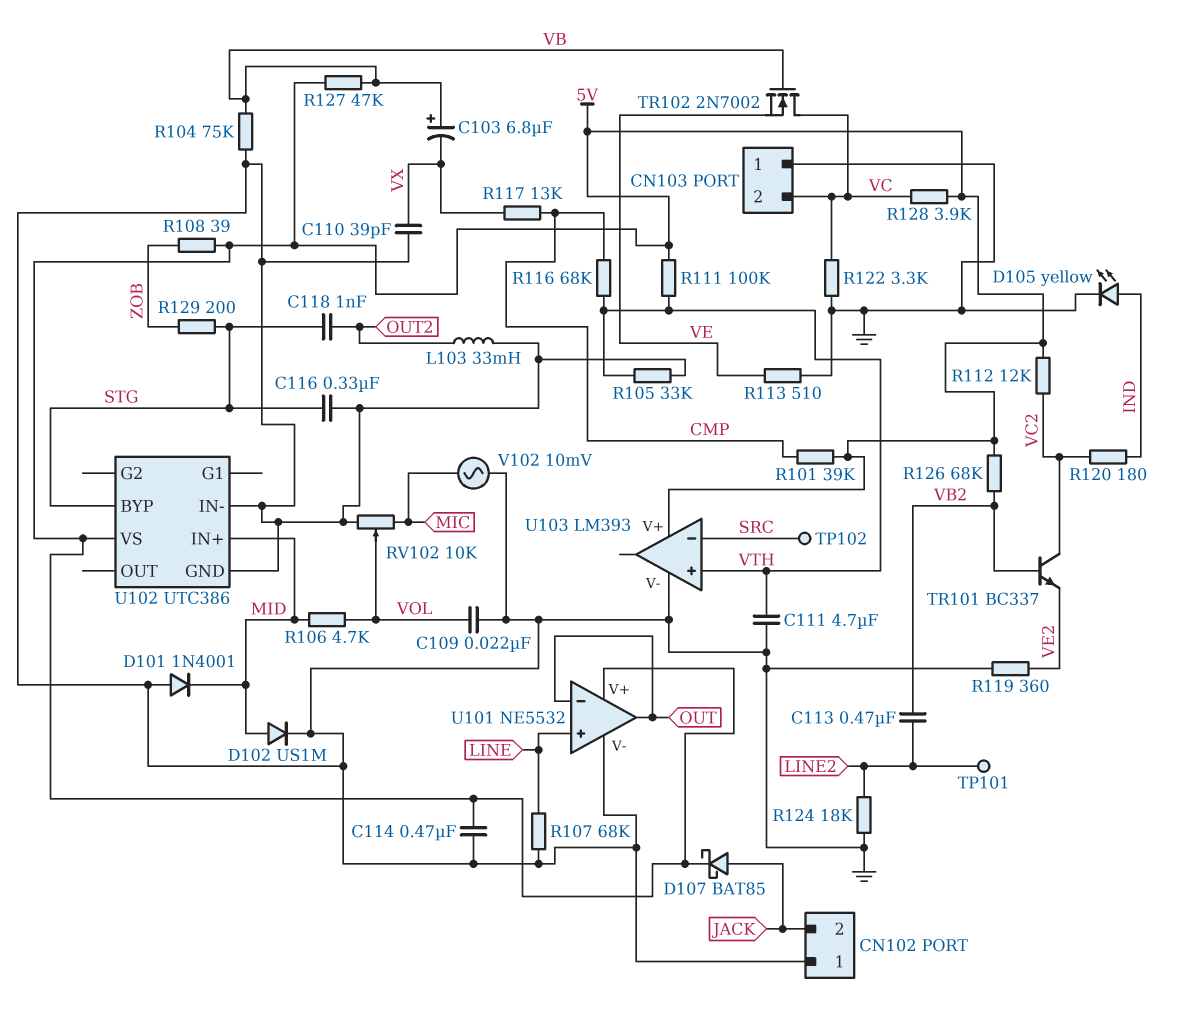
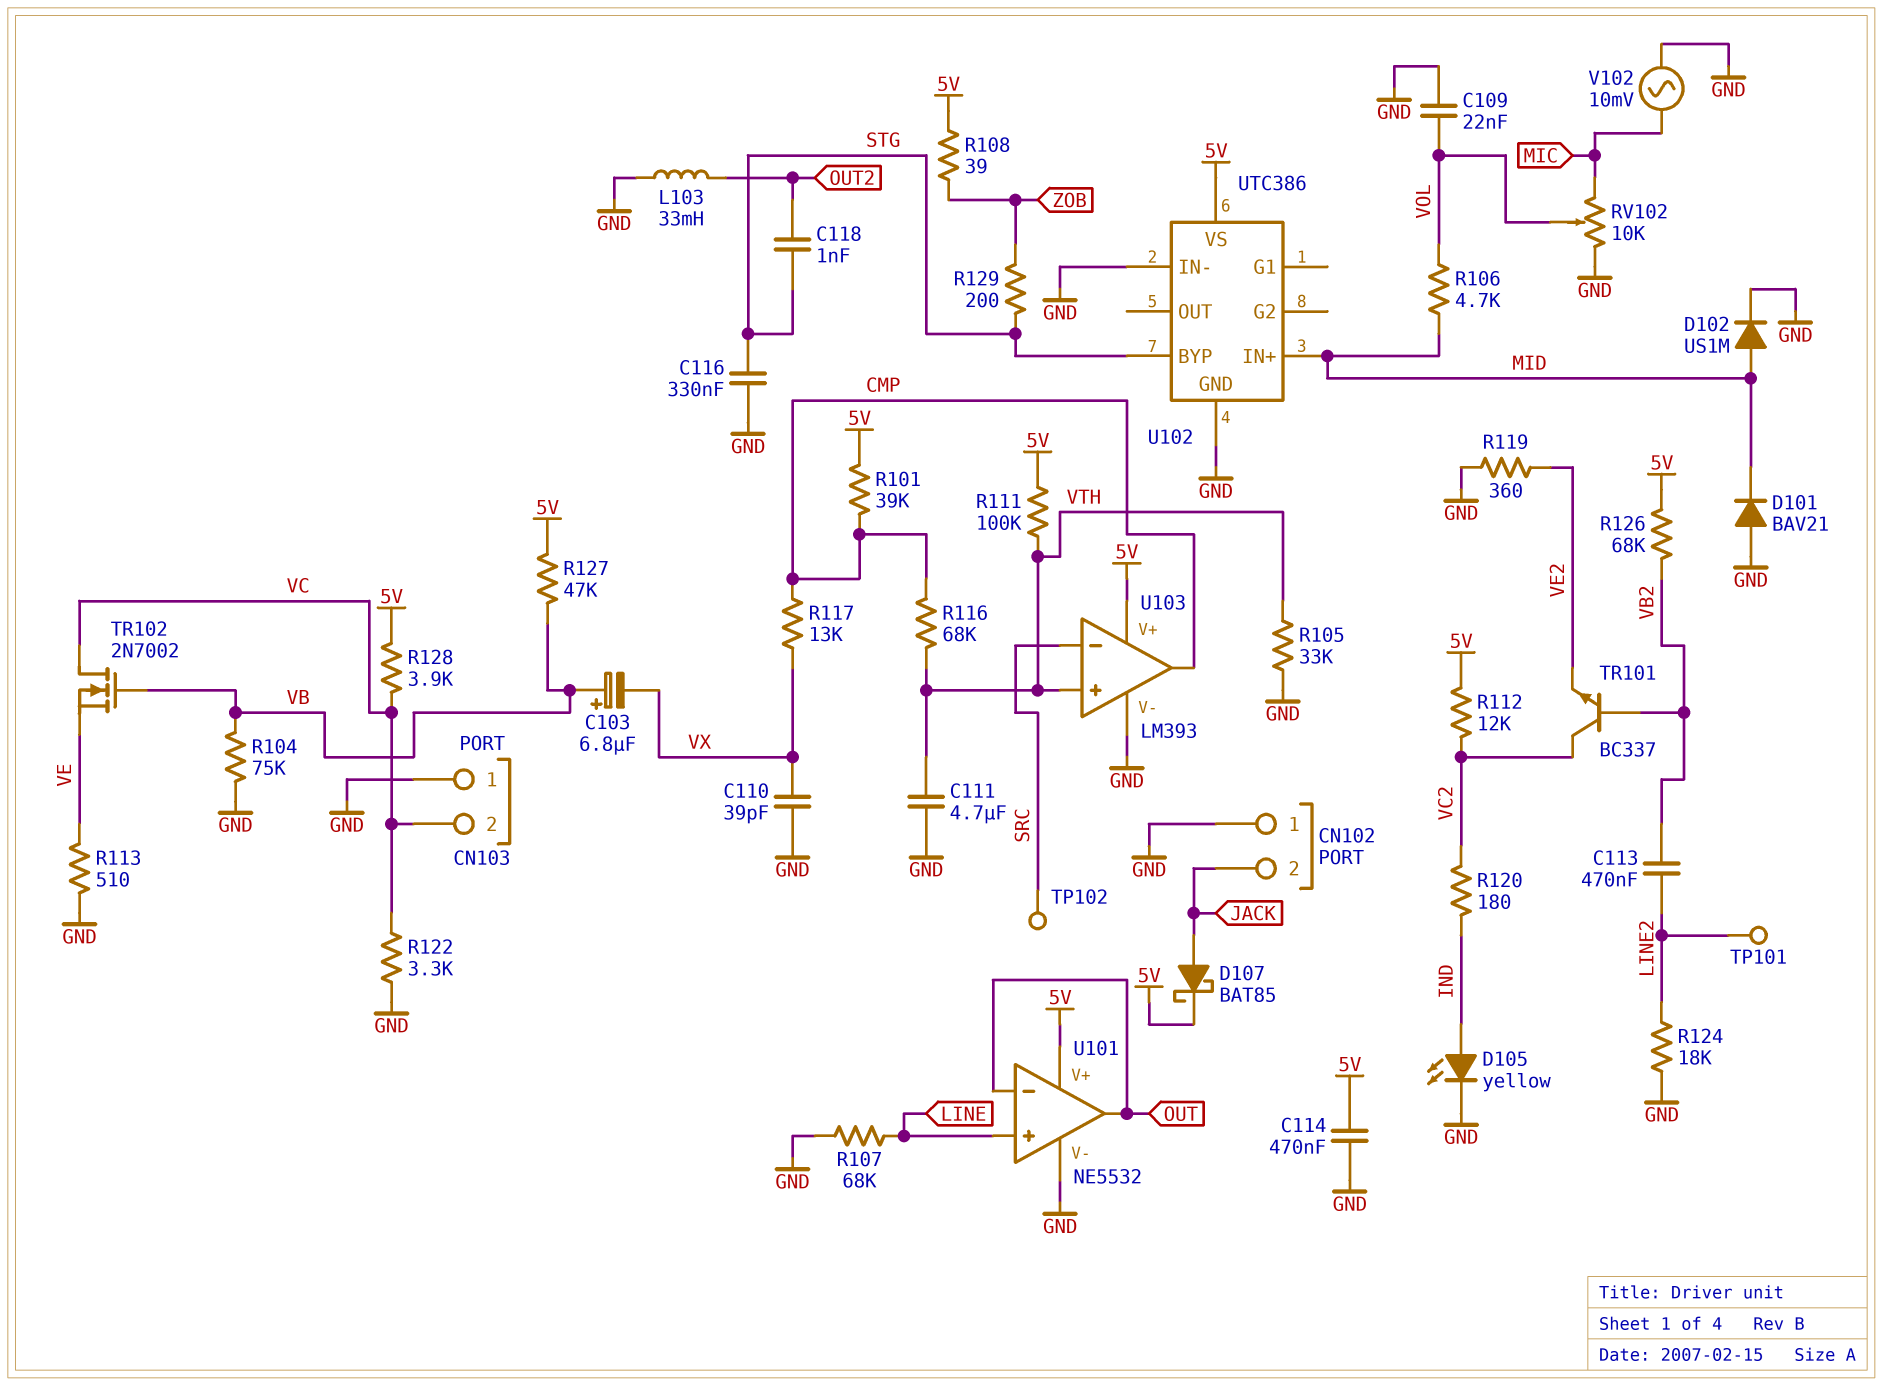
D101: diode 1N4001 (A GND, K MID) -> diode BAV21 (A GND, K MID)
U103 pin out: none -> CMP

